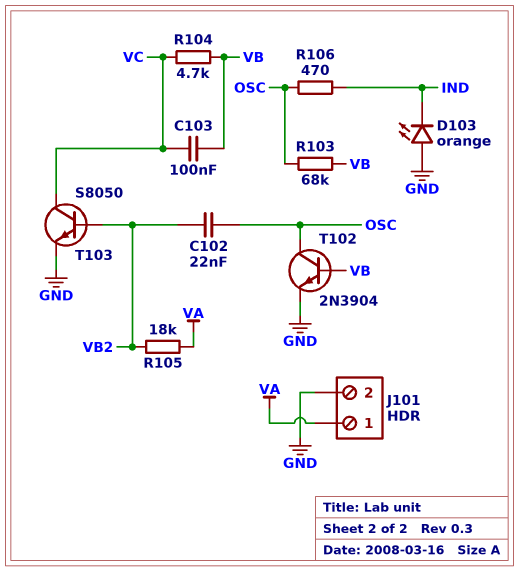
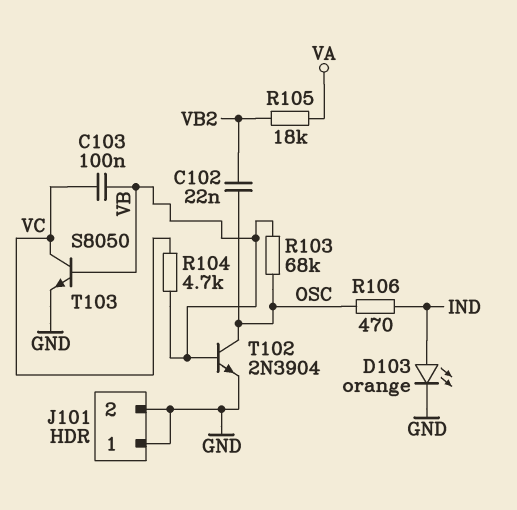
D103: LED orange (A GND, K IND) -> LED orange (A IND, K GND)
J101 pin 1: VA -> GND
T103: NPN S8050 (B VB2, C VC, E GND) -> NPN S8050 (B VB, C VC, E GND)

